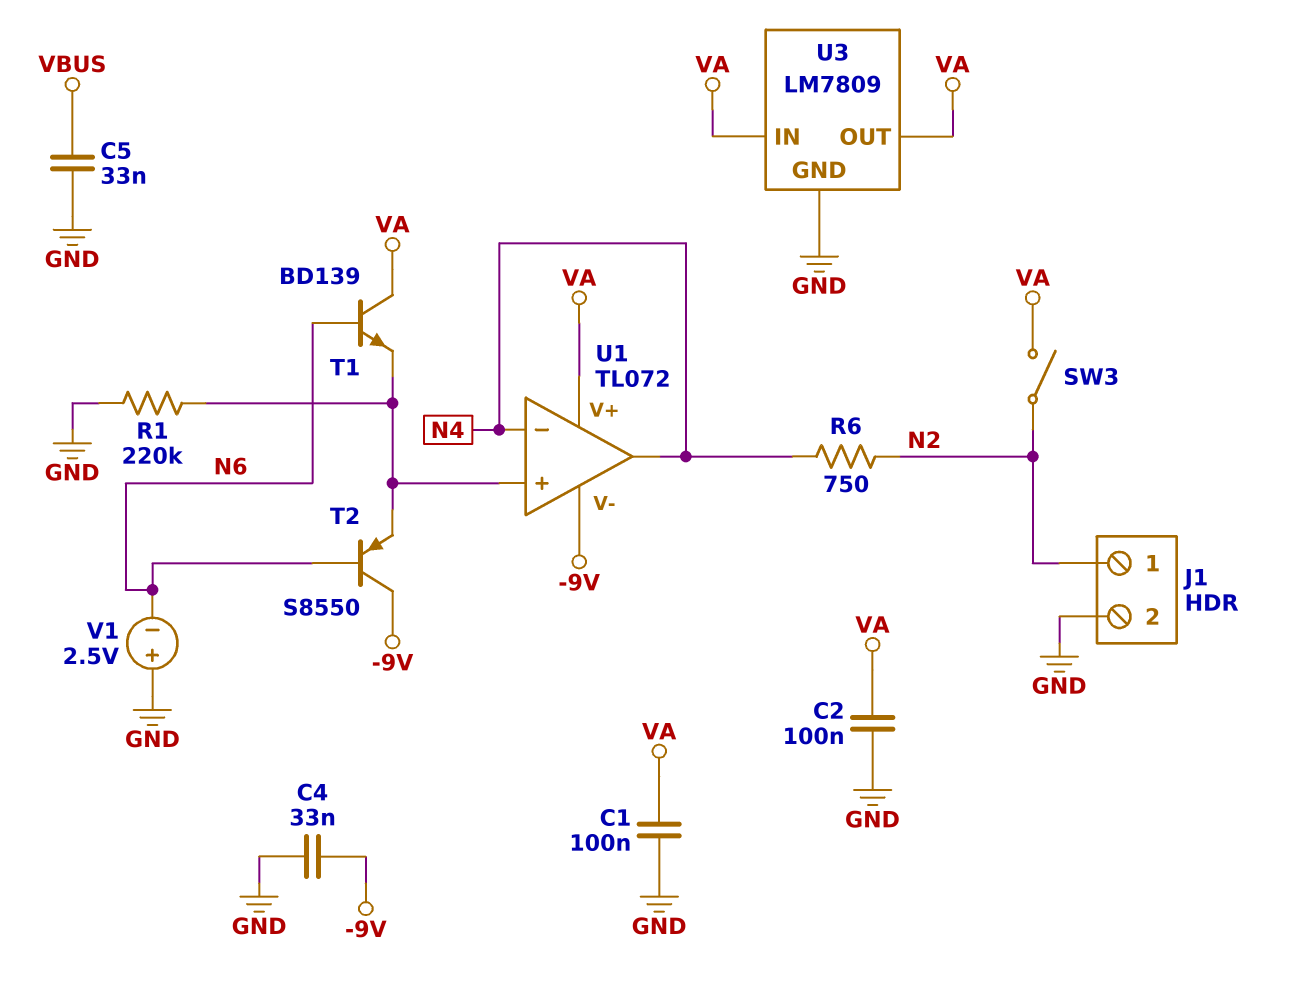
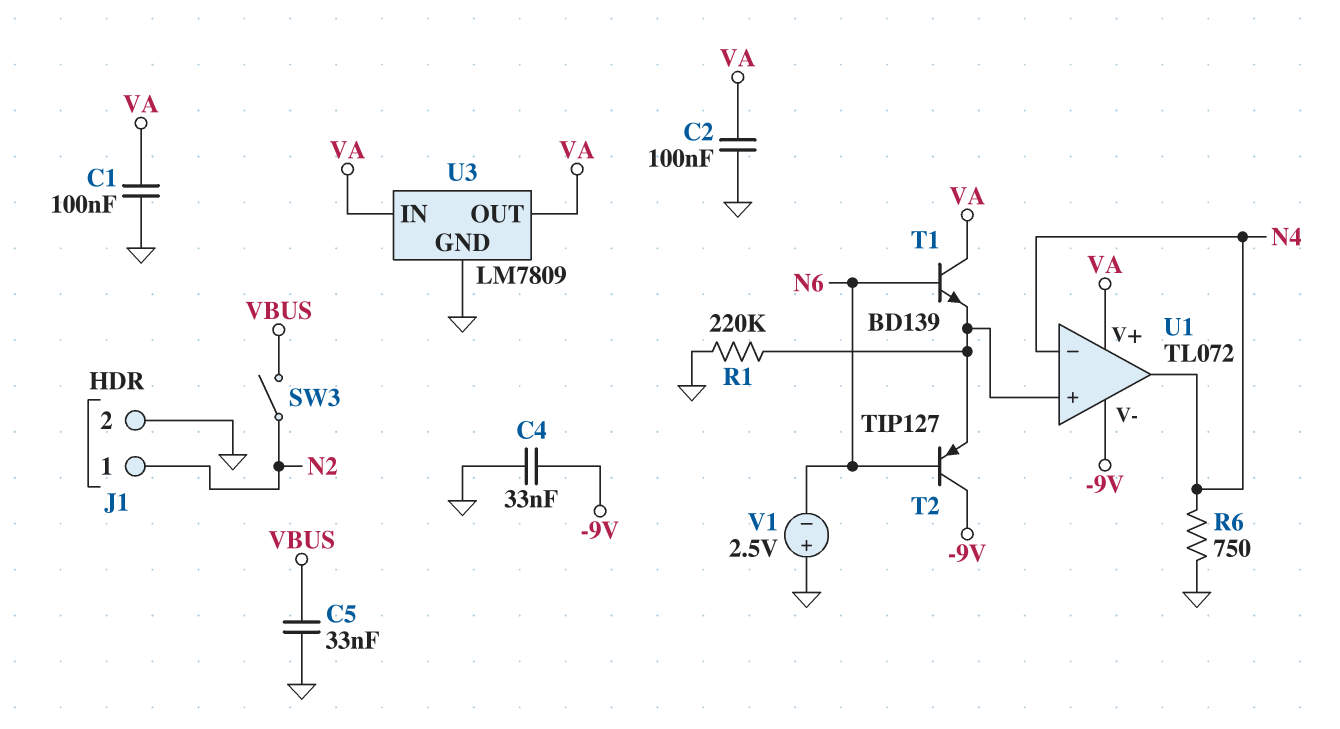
R6: 750 (N2, N4) -> 750 (GND, N4)
SW3: switch (N2, VA) -> switch (N2, VBUS)
T2: PNP S8550 (B N6, C -9V, E U1/in+) -> PNP TIP127 (B N6, C -9V, E U1/in+)

